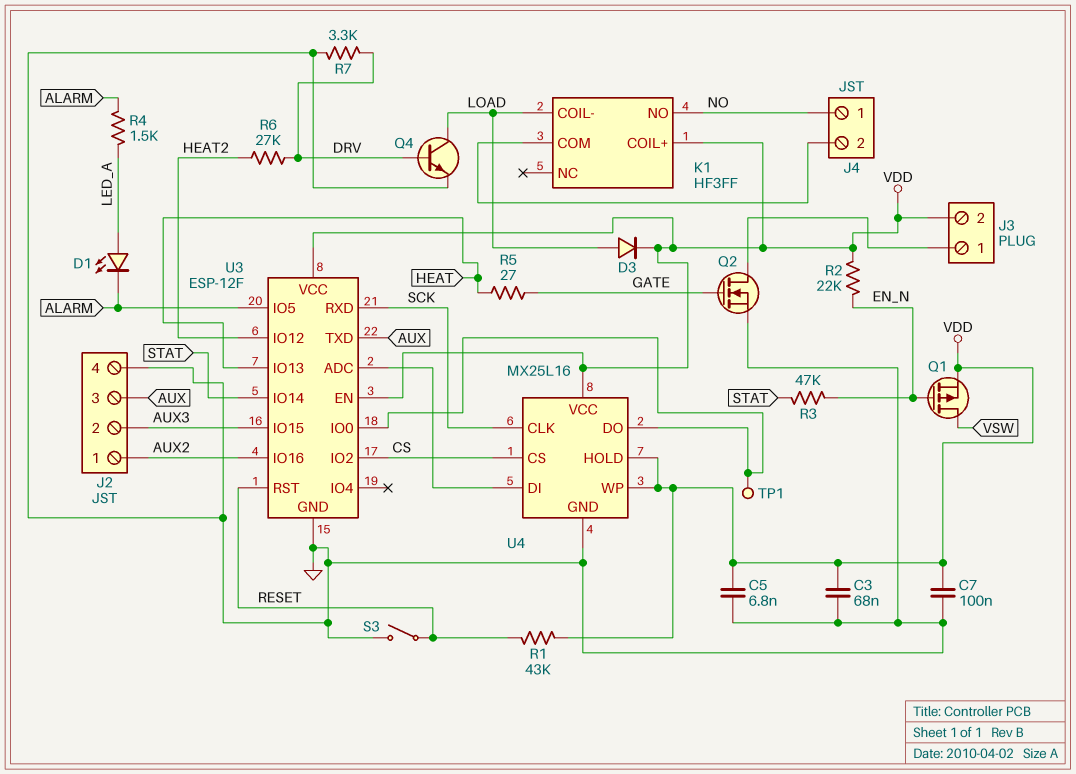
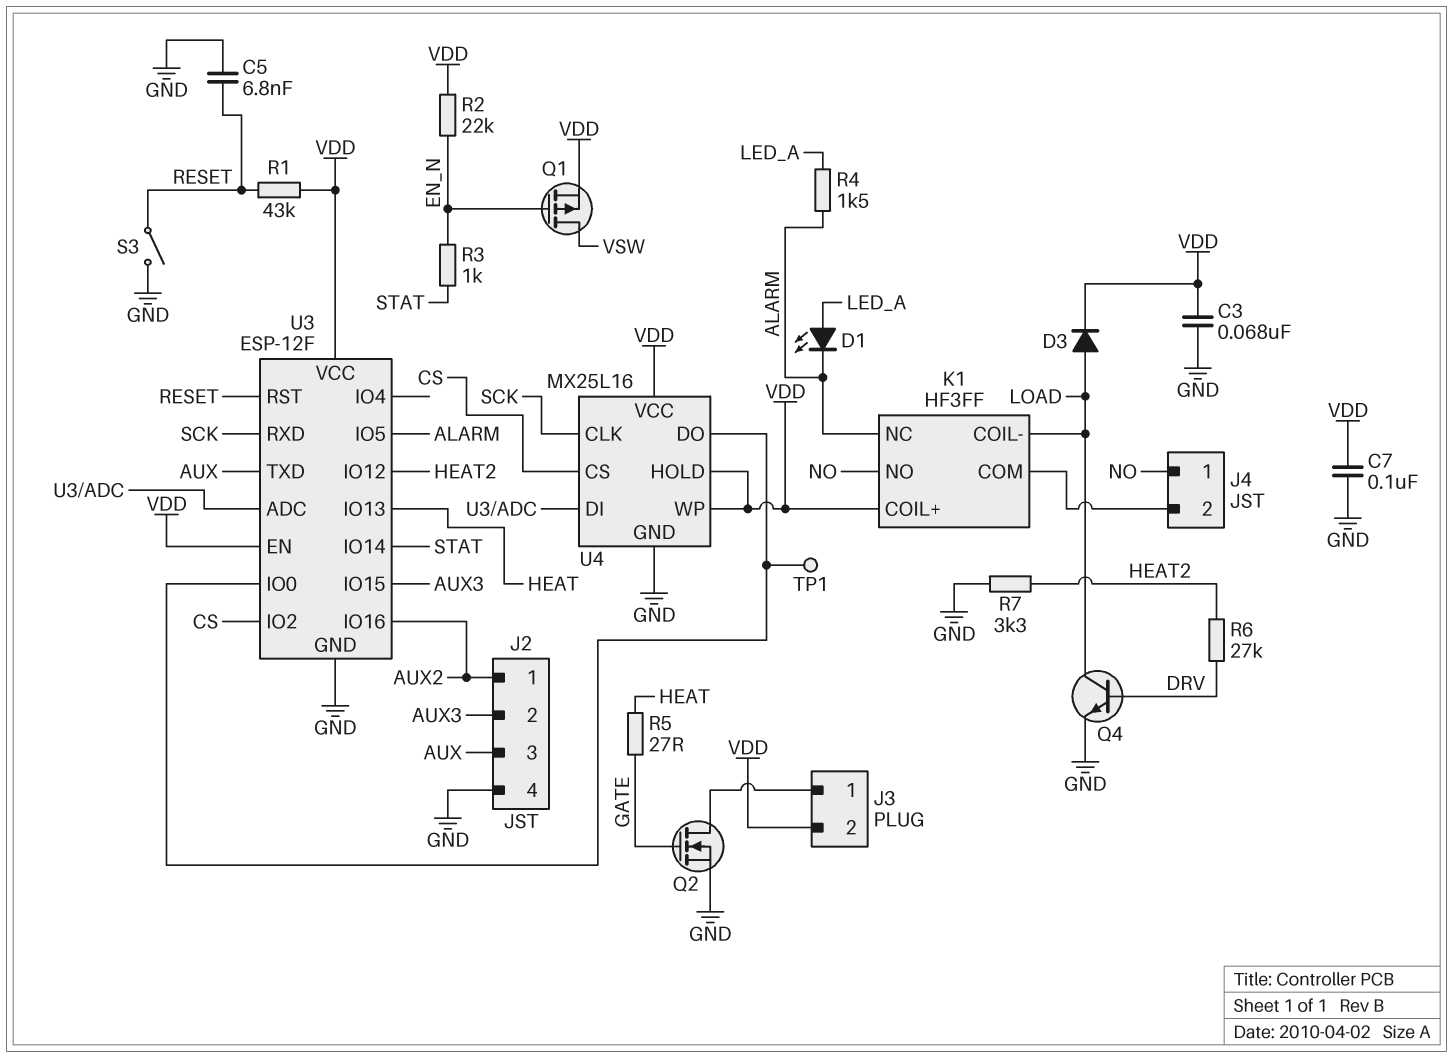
C5: 6.8nF (GND, VDD) -> 6.8nF (GND, RESET)
K1 pin NC: none -> ALARM
R3: 47k (EN_N, STAT) -> 1k (EN_N, STAT)
R7: 3.3k (DRV, GND) -> 3.3k (GND, HEAT2)

